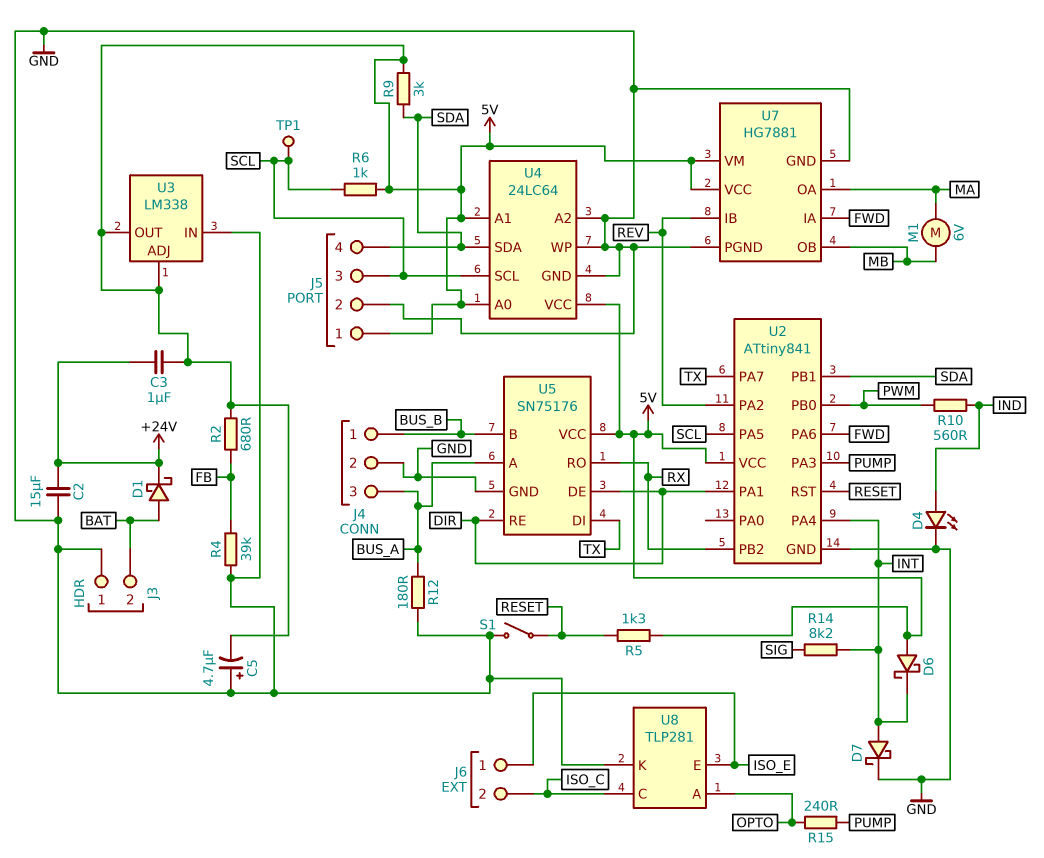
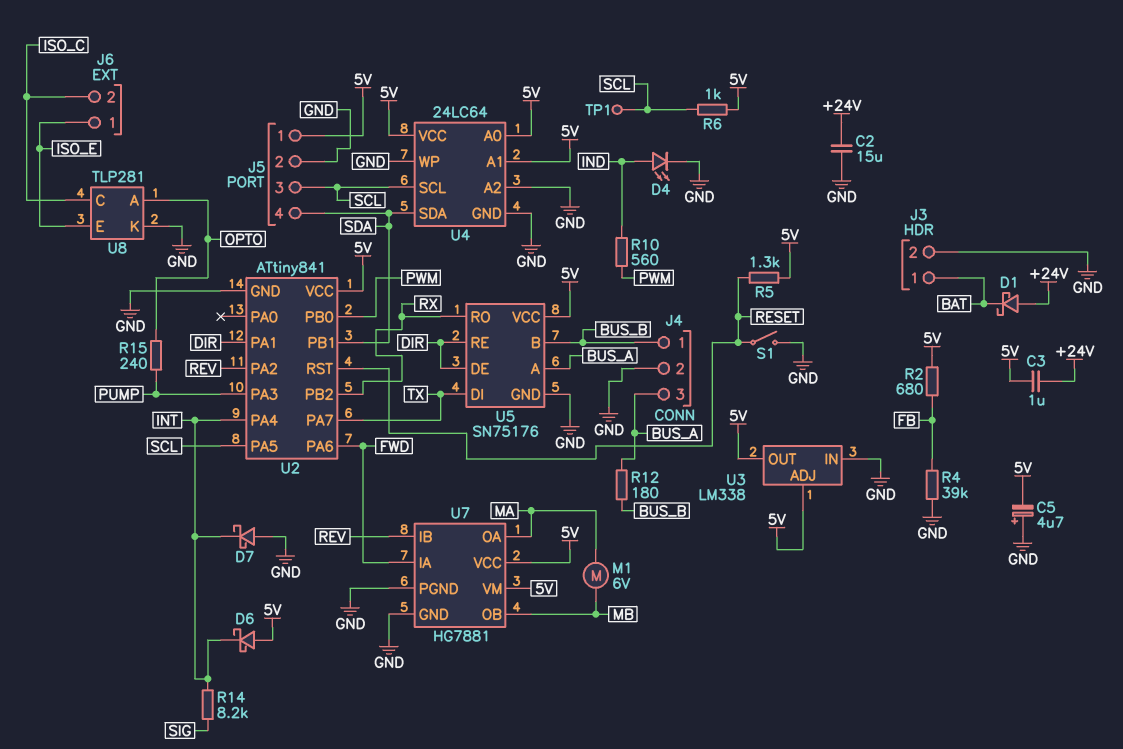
D1: schottky (A BAT, K +24V) -> schottky (A +24V, K BAT)
D7: schottky (A INT, K GND) -> schottky (A GND, K INT)
J3 pin 1: GND -> BAT
J3 pin 2: BAT -> GND
R9: 3k (5V, SDA) -> none
R12: 180 (BUS_A, GND) -> 180 (BUS_A, BUS_B)

